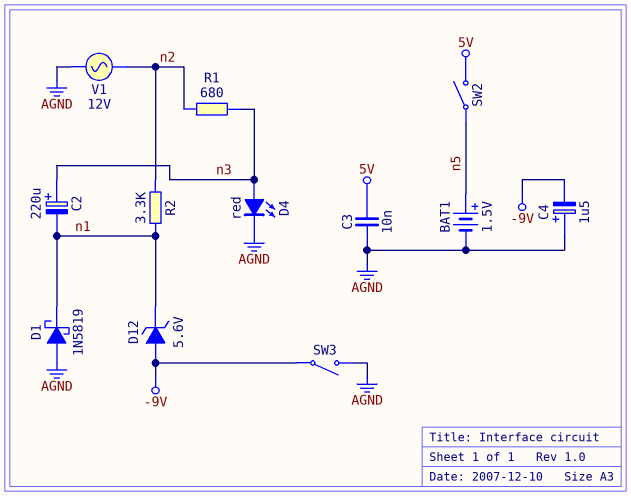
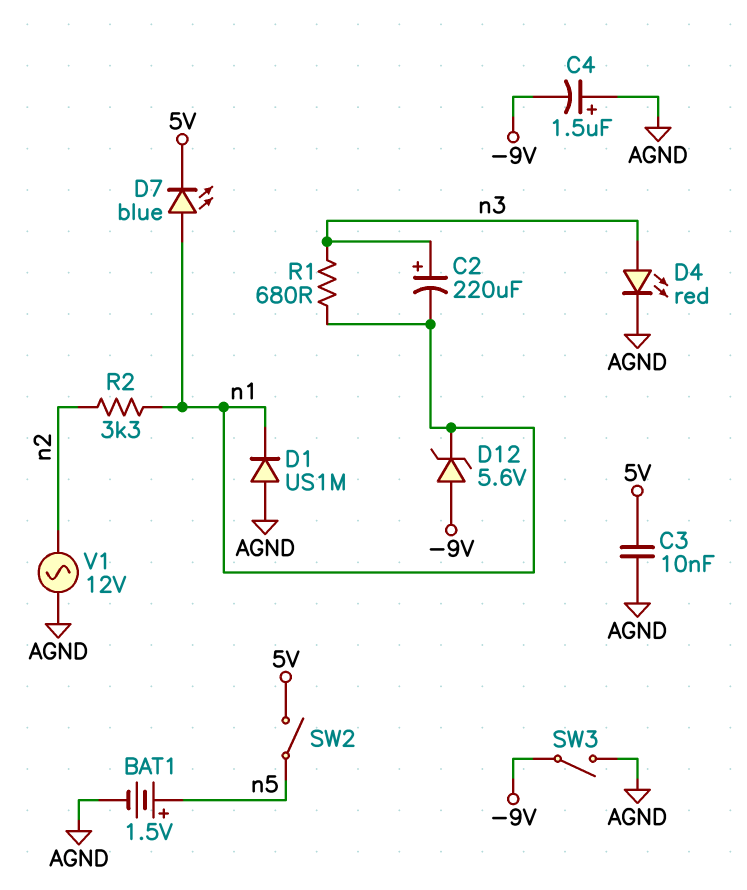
D1: schottky 1N5819 (A AGND, K n1) -> diode US1M (A AGND, K n1)
D7: none -> LED blue (A n1, K 5V)
R1: 680 (n2, n3) -> 680 (n1, n3)

